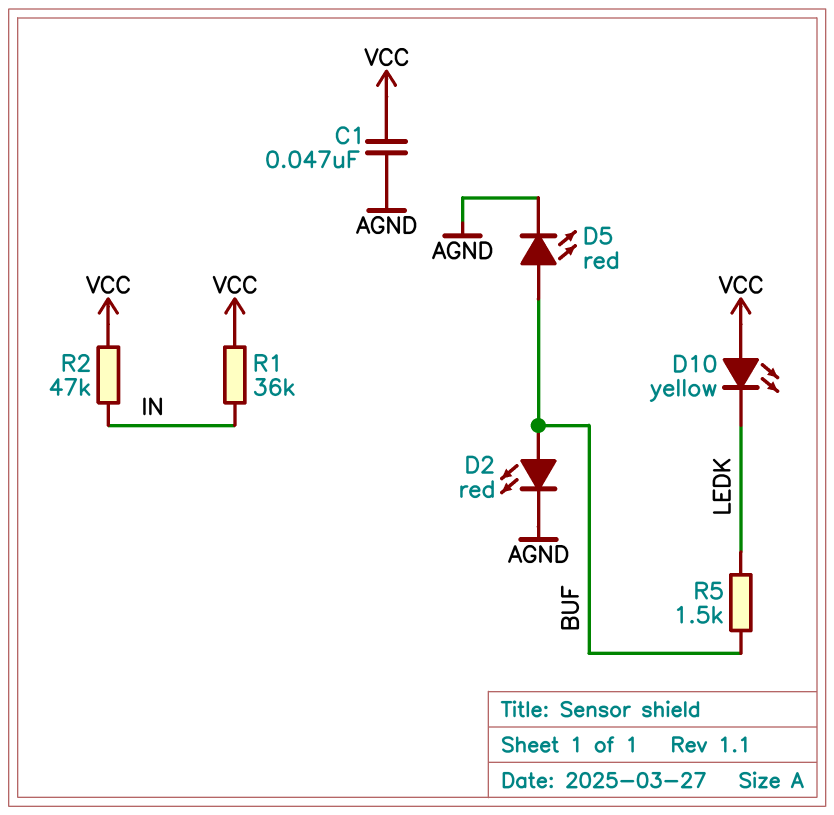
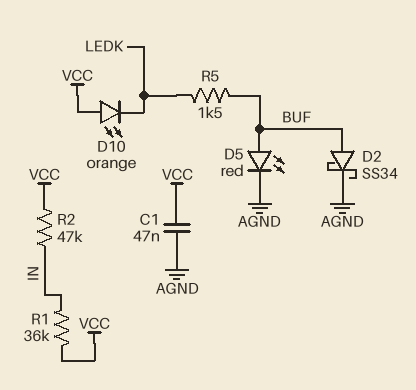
D2: LED red (A BUF, K AGND) -> schottky SS34 (A BUF, K AGND)
D10: LED yellow (A VCC, K LEDK) -> LED orange (A VCC, K LEDK)

